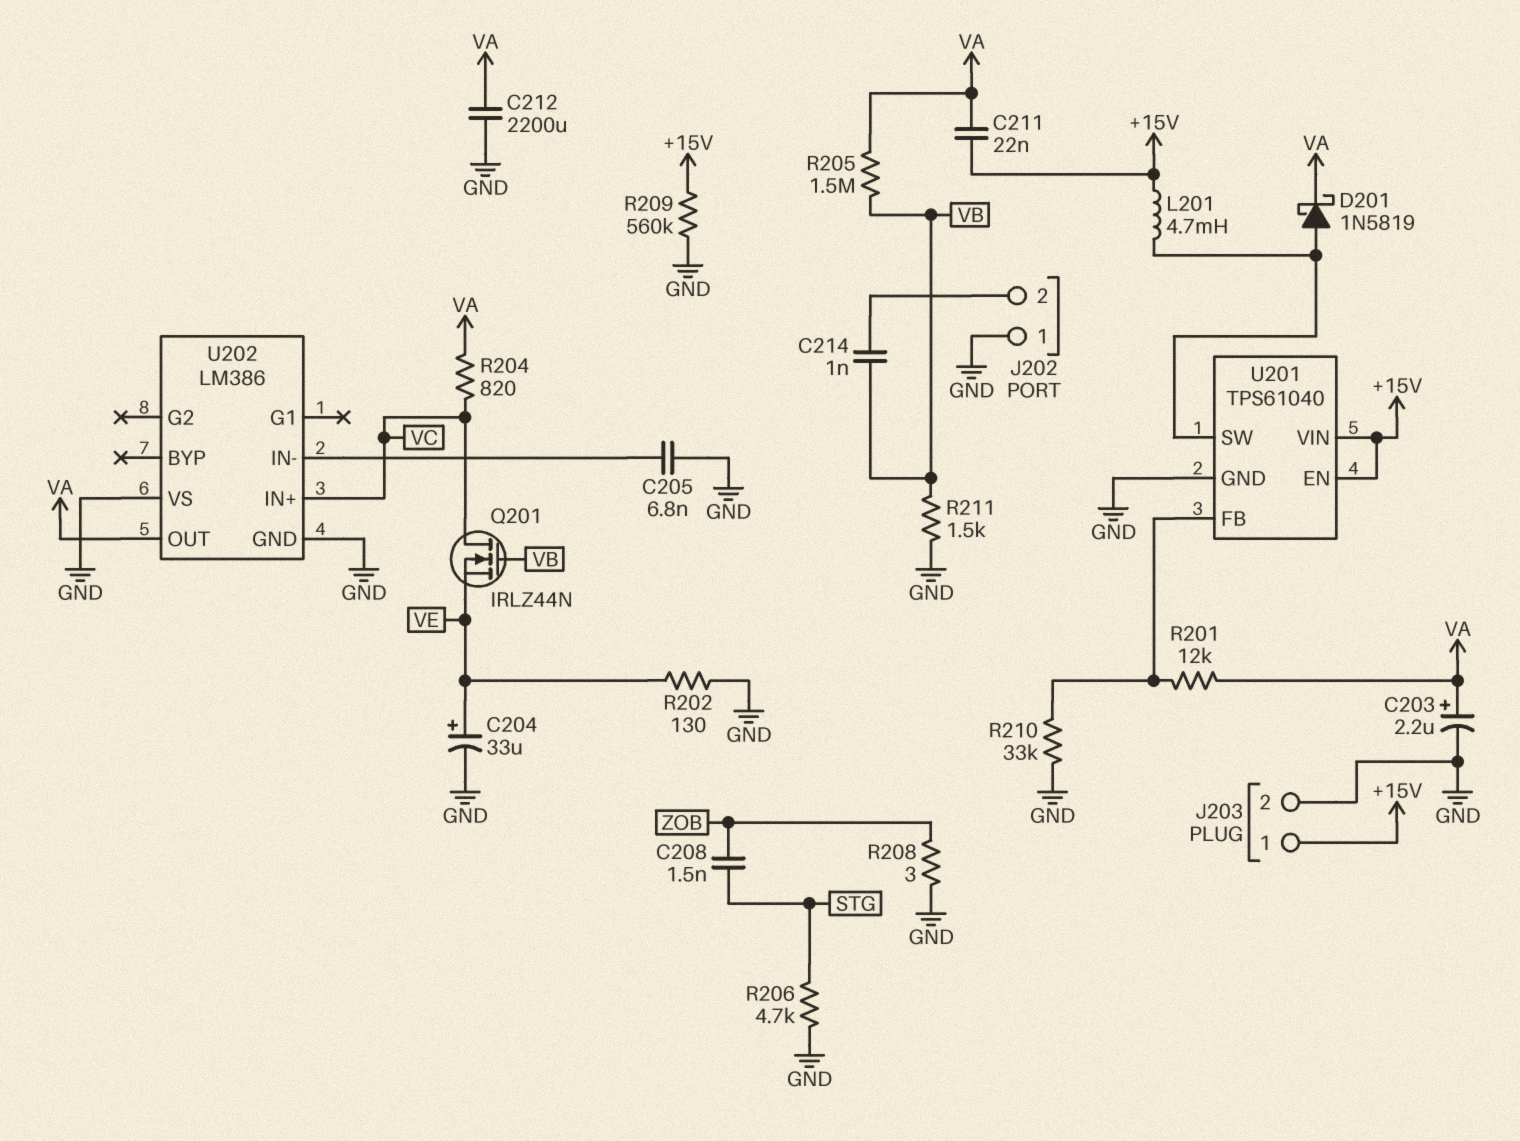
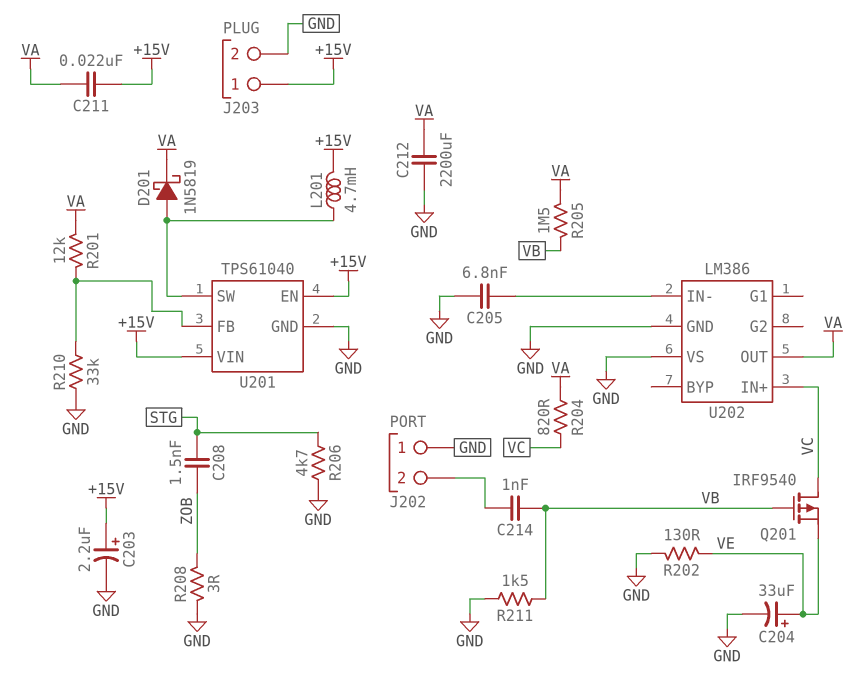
C203: 2.2uF (plus VA, minus GND) -> 2.2uF (plus +15V, minus GND)
Q201: NMOS IRLZ44N (G VB, D VC, S VE) -> PMOS IRF9540 (G VB, D VC, S VE)
R209: 560k (+15V, GND) -> none

